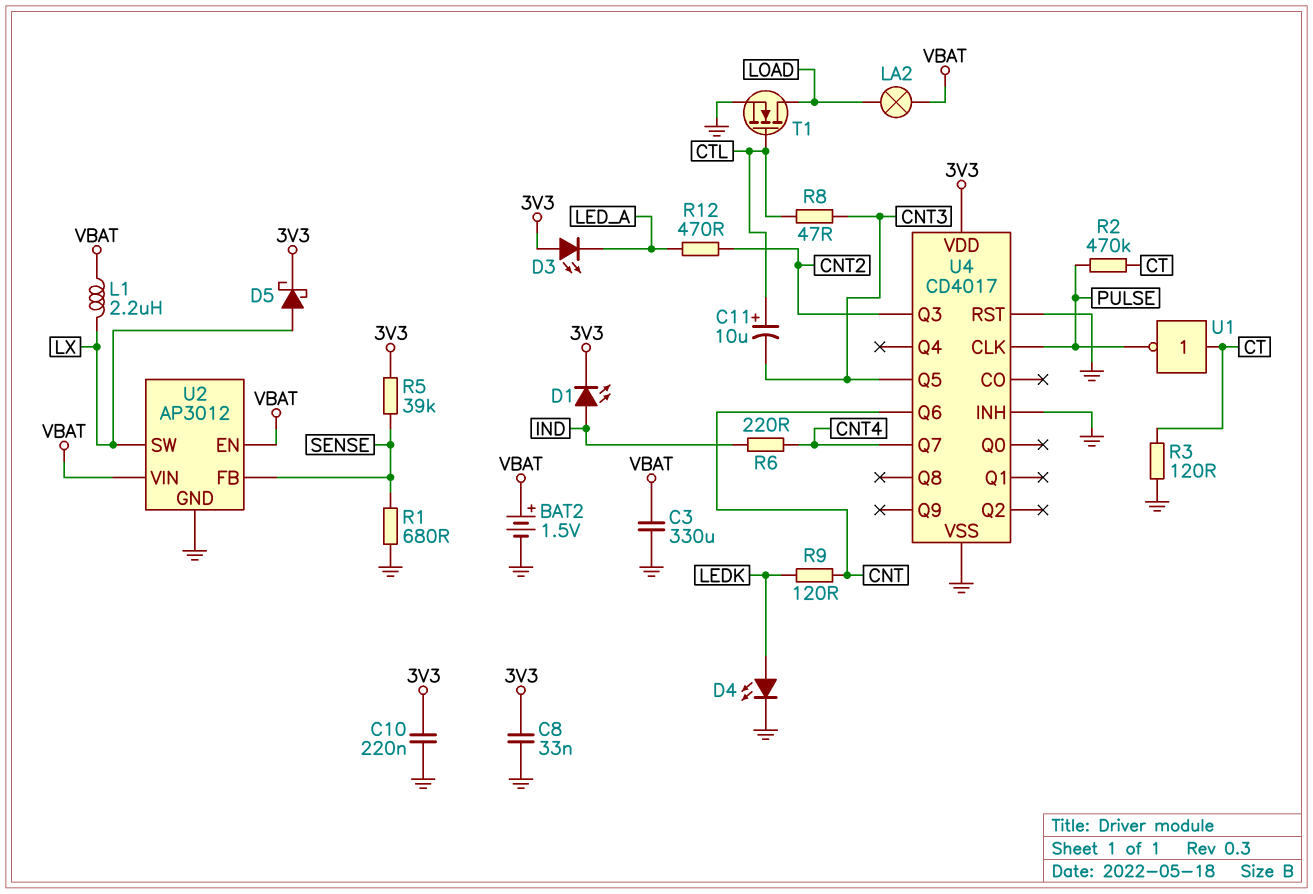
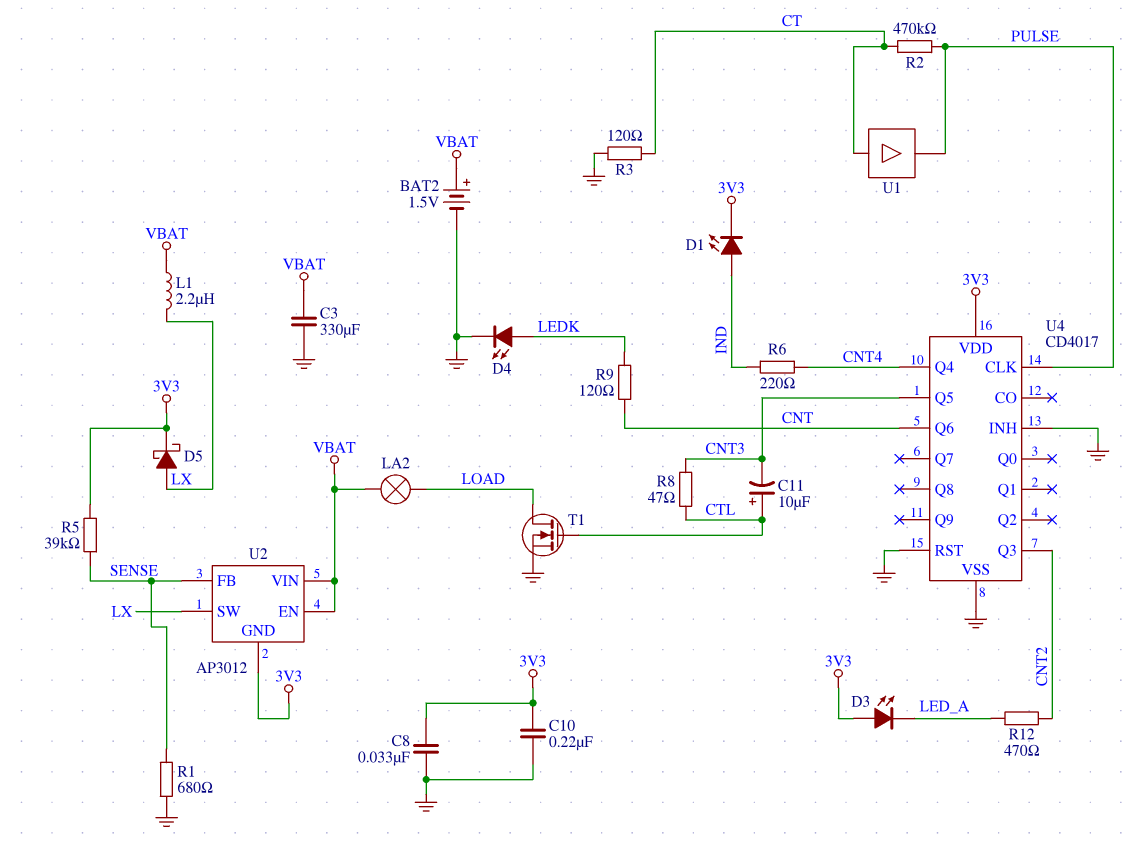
U1: NOT (in CT, out PULSE) -> buffer (in CT, out PULSE)
U2 pin GND: GND -> 3V3
U4 pin Q4: none -> CNT4
U4 pin Q7: CNT4 -> none

